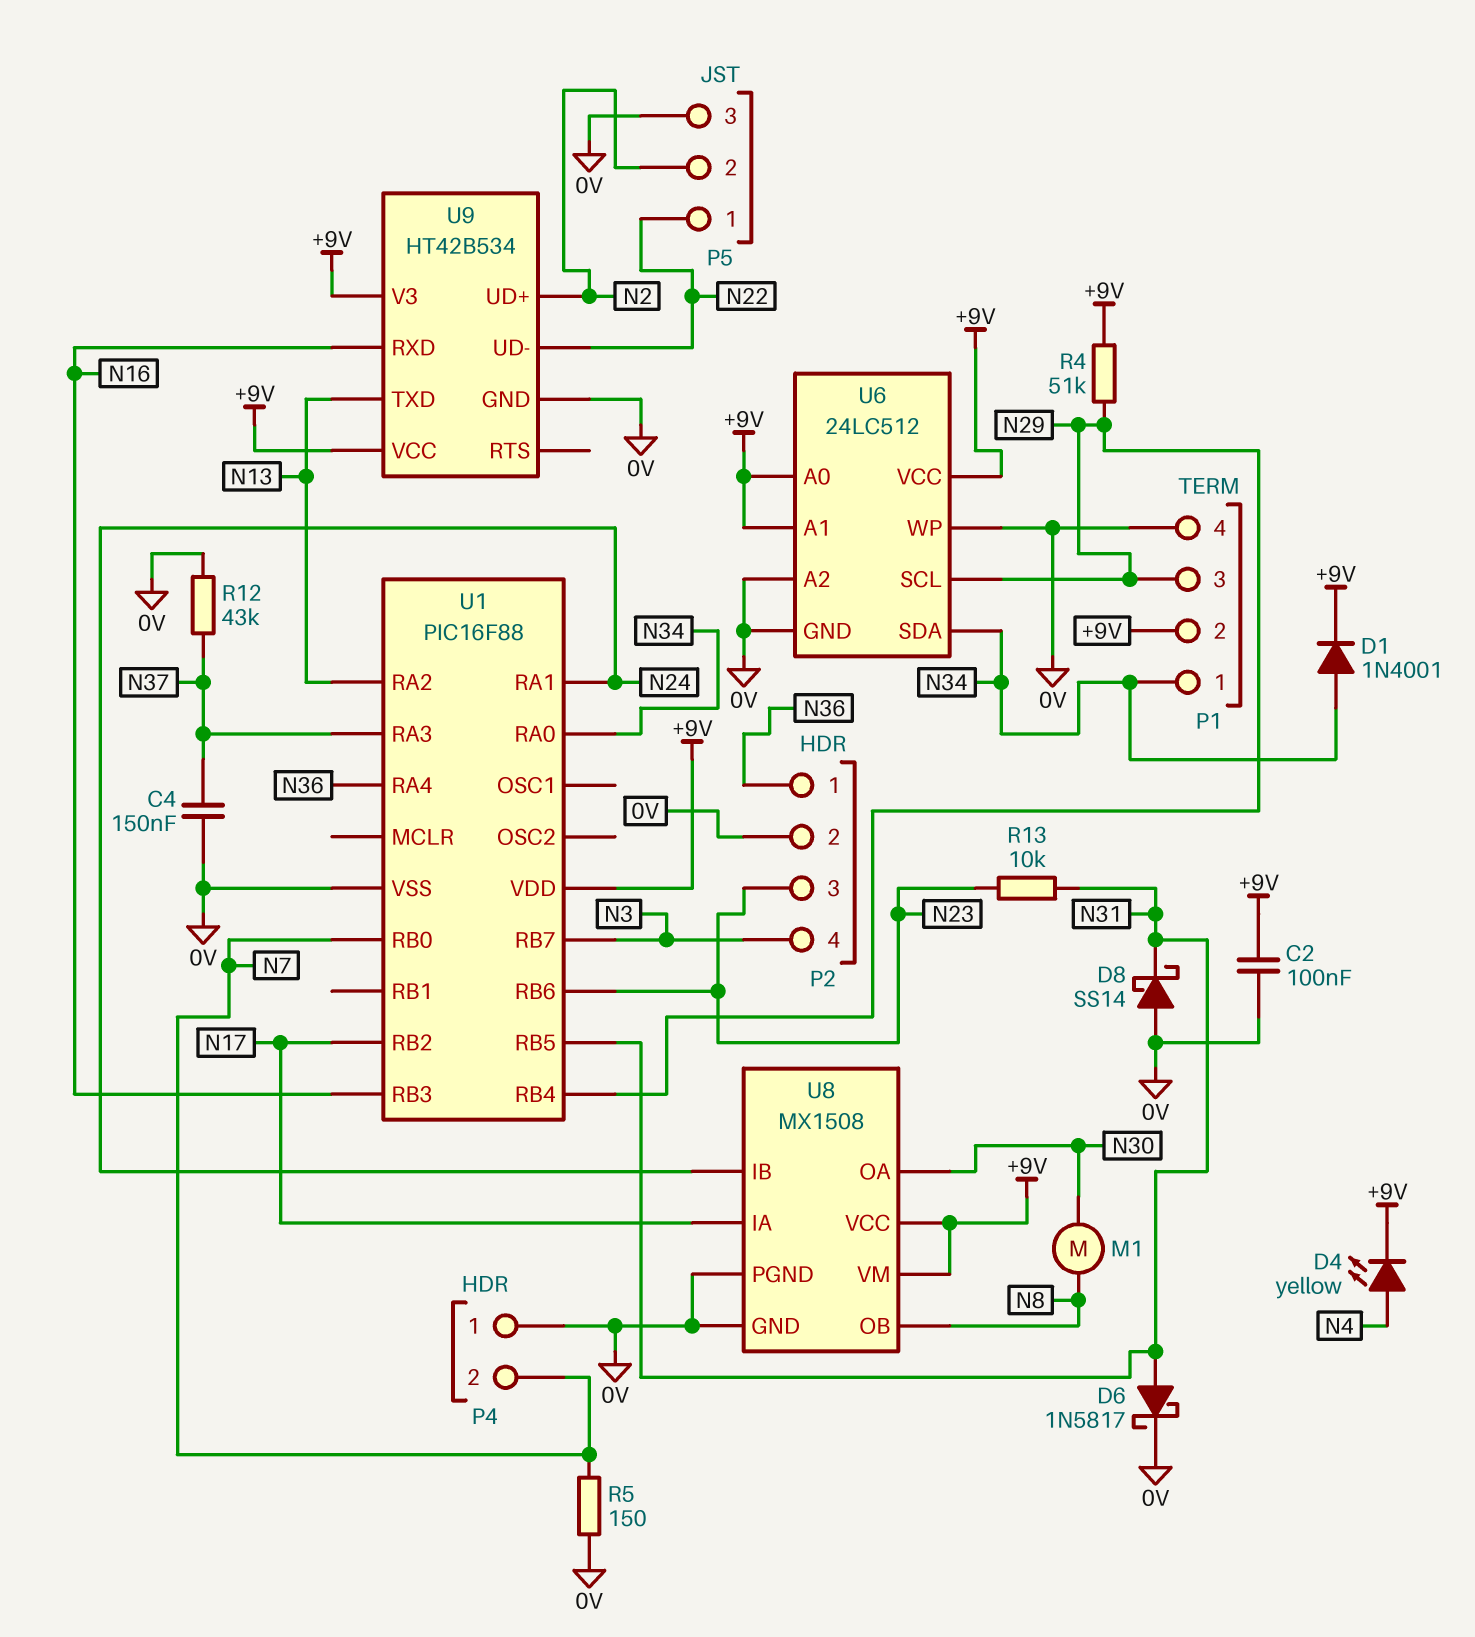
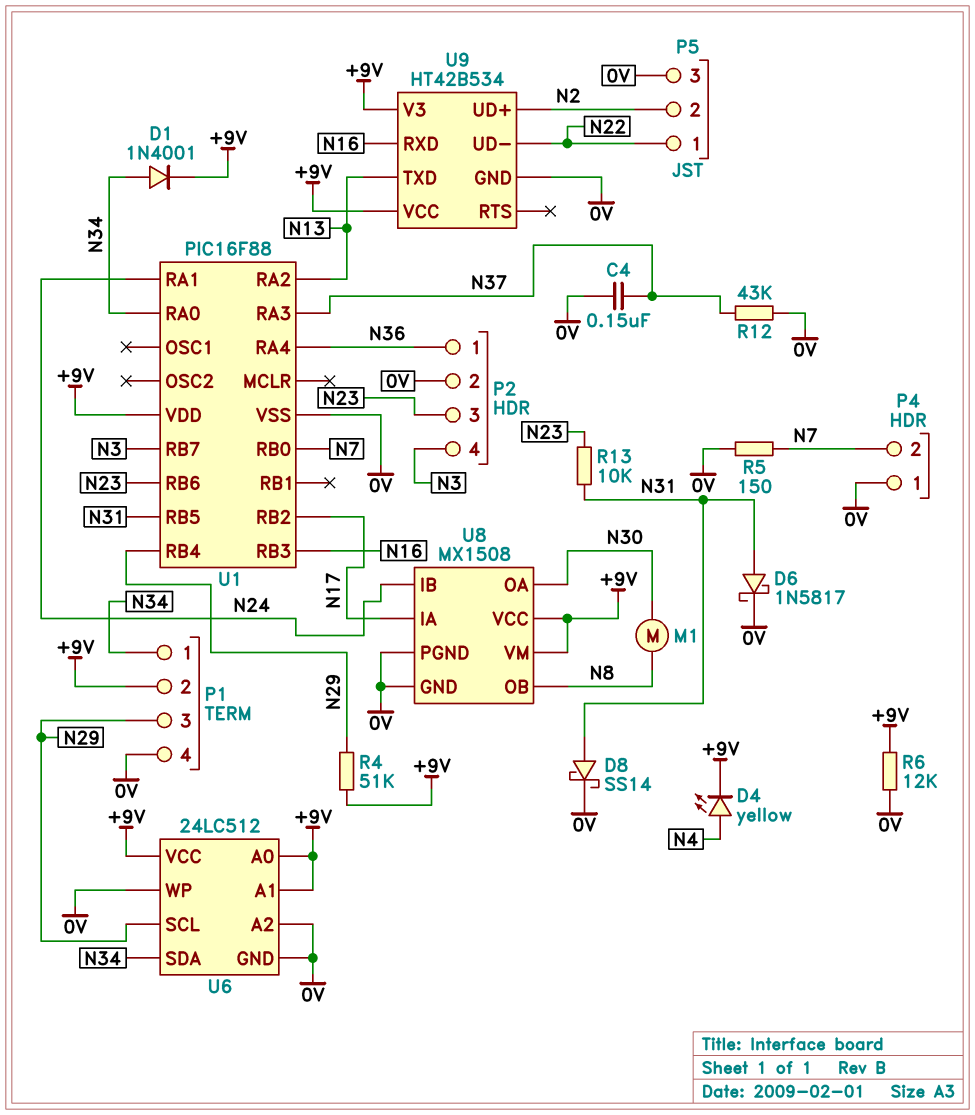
C2: 100nF (+9V, 0V) -> none
D8: schottky SS14 (A 0V, K N31) -> schottky SS14 (A N31, K 0V)
R6: none -> 12k (+9V, 0V)

